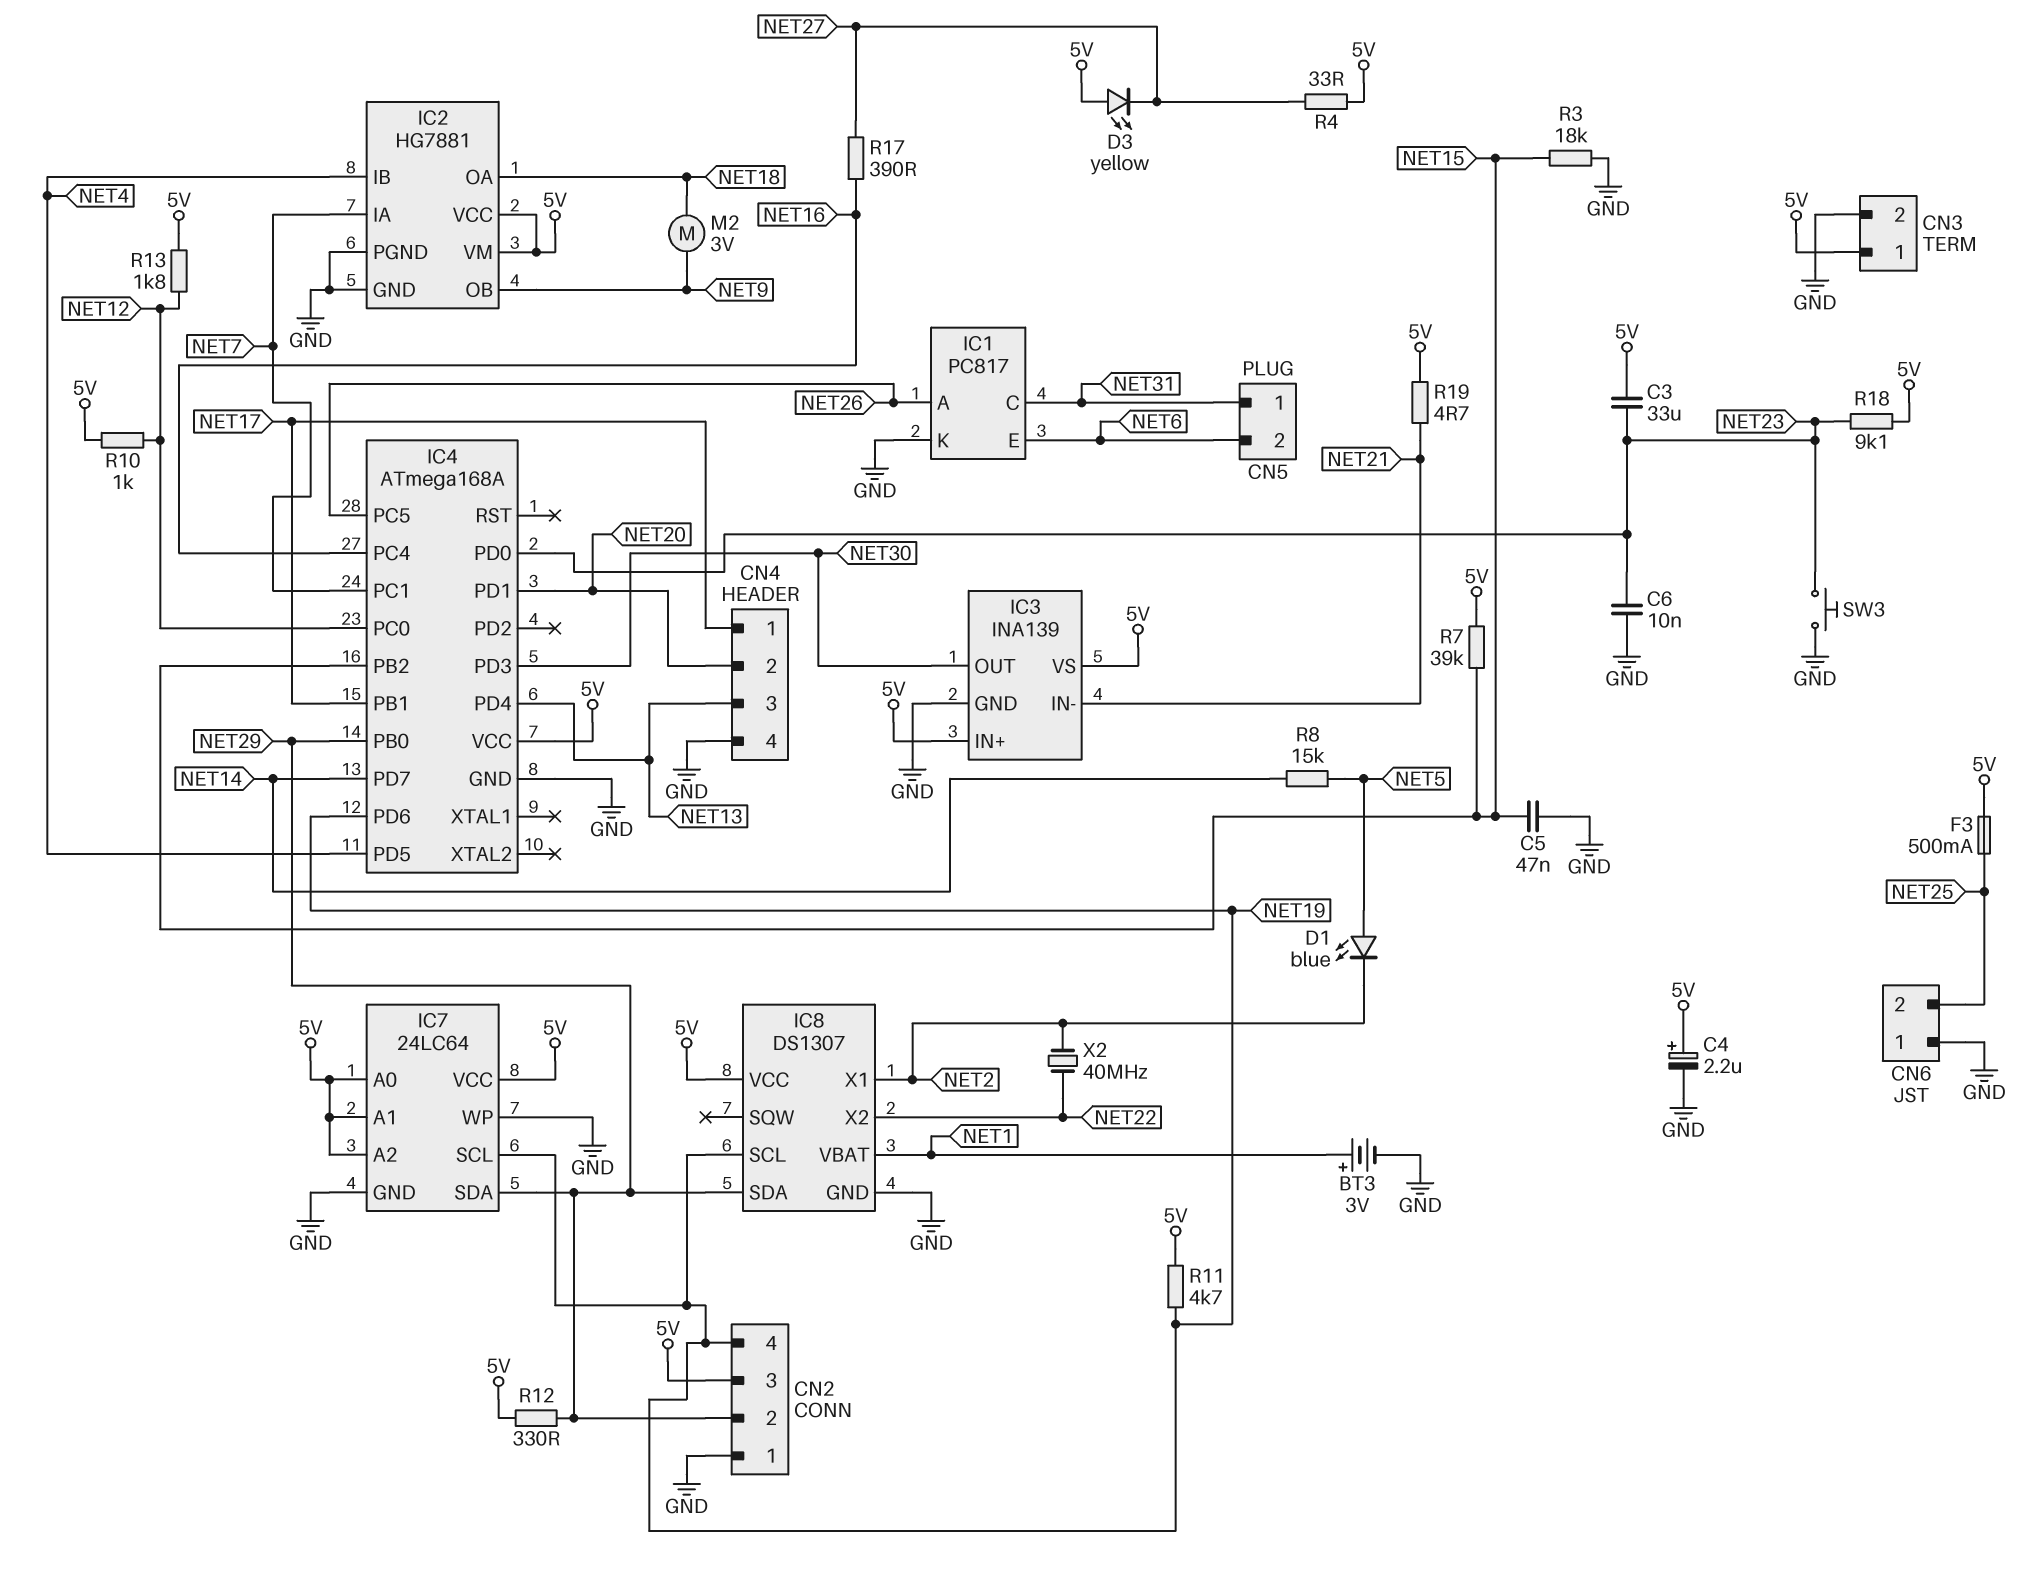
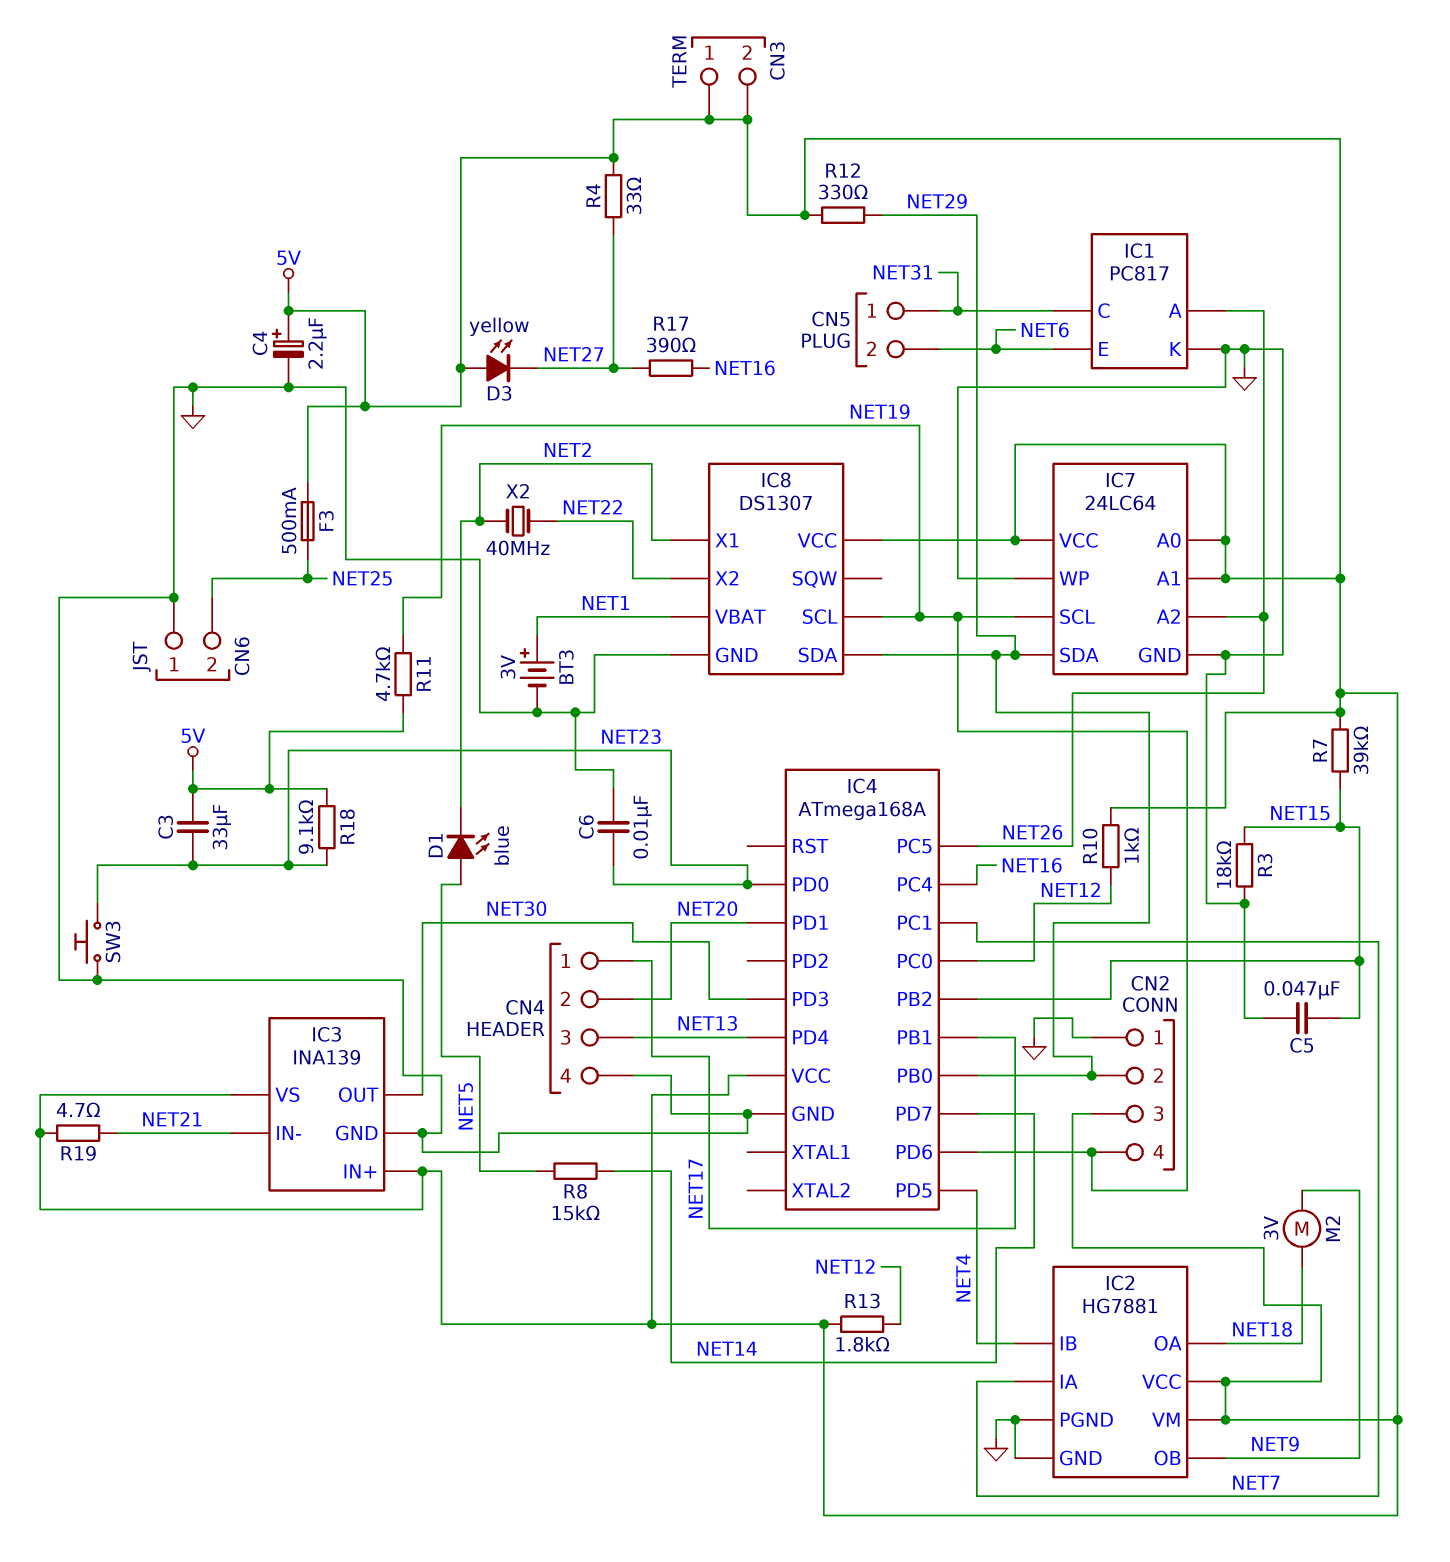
CN3 pin 2: GND -> 5V
IC7 pin A2: 5V -> NET26

